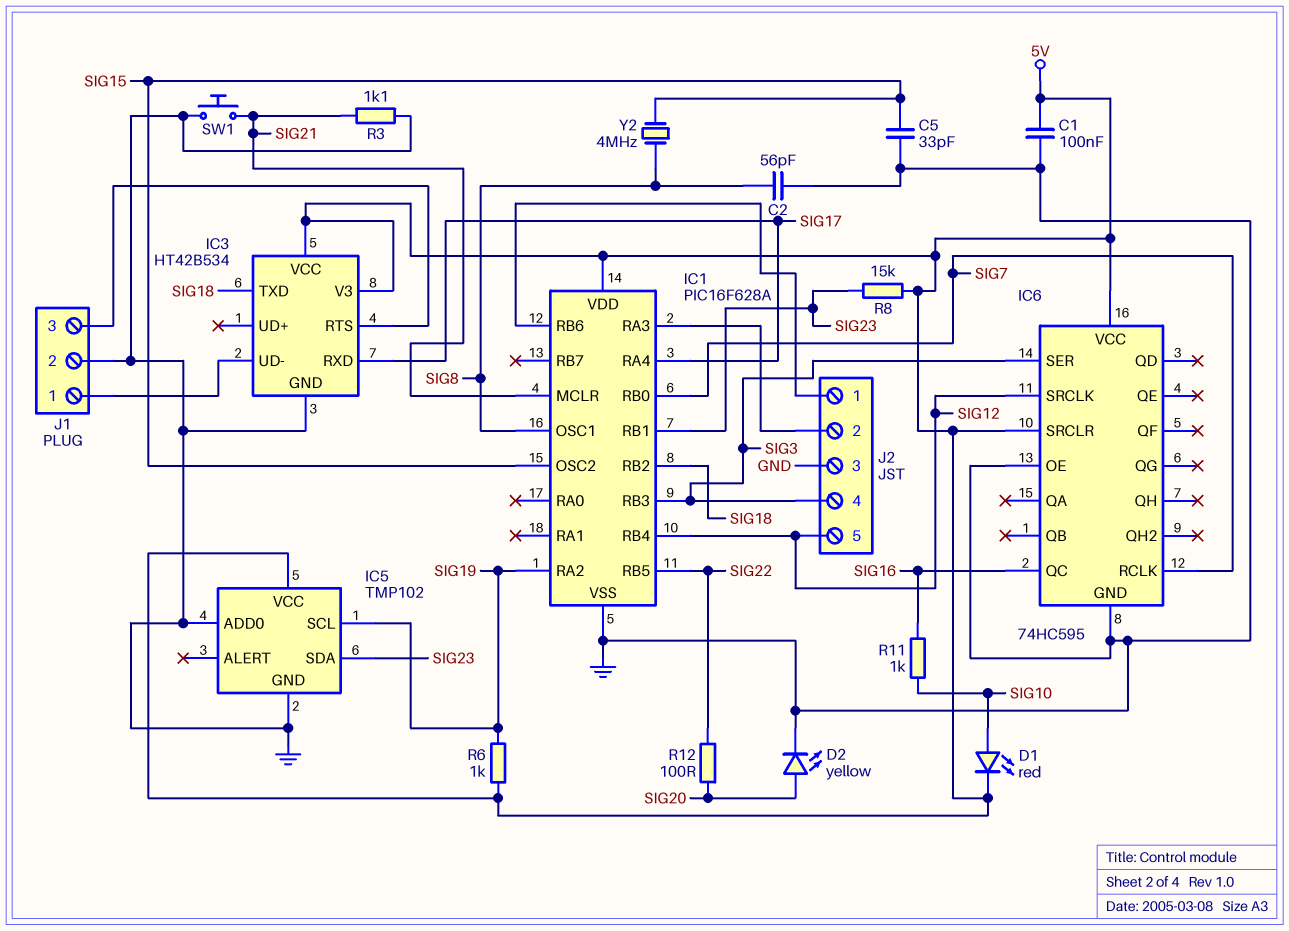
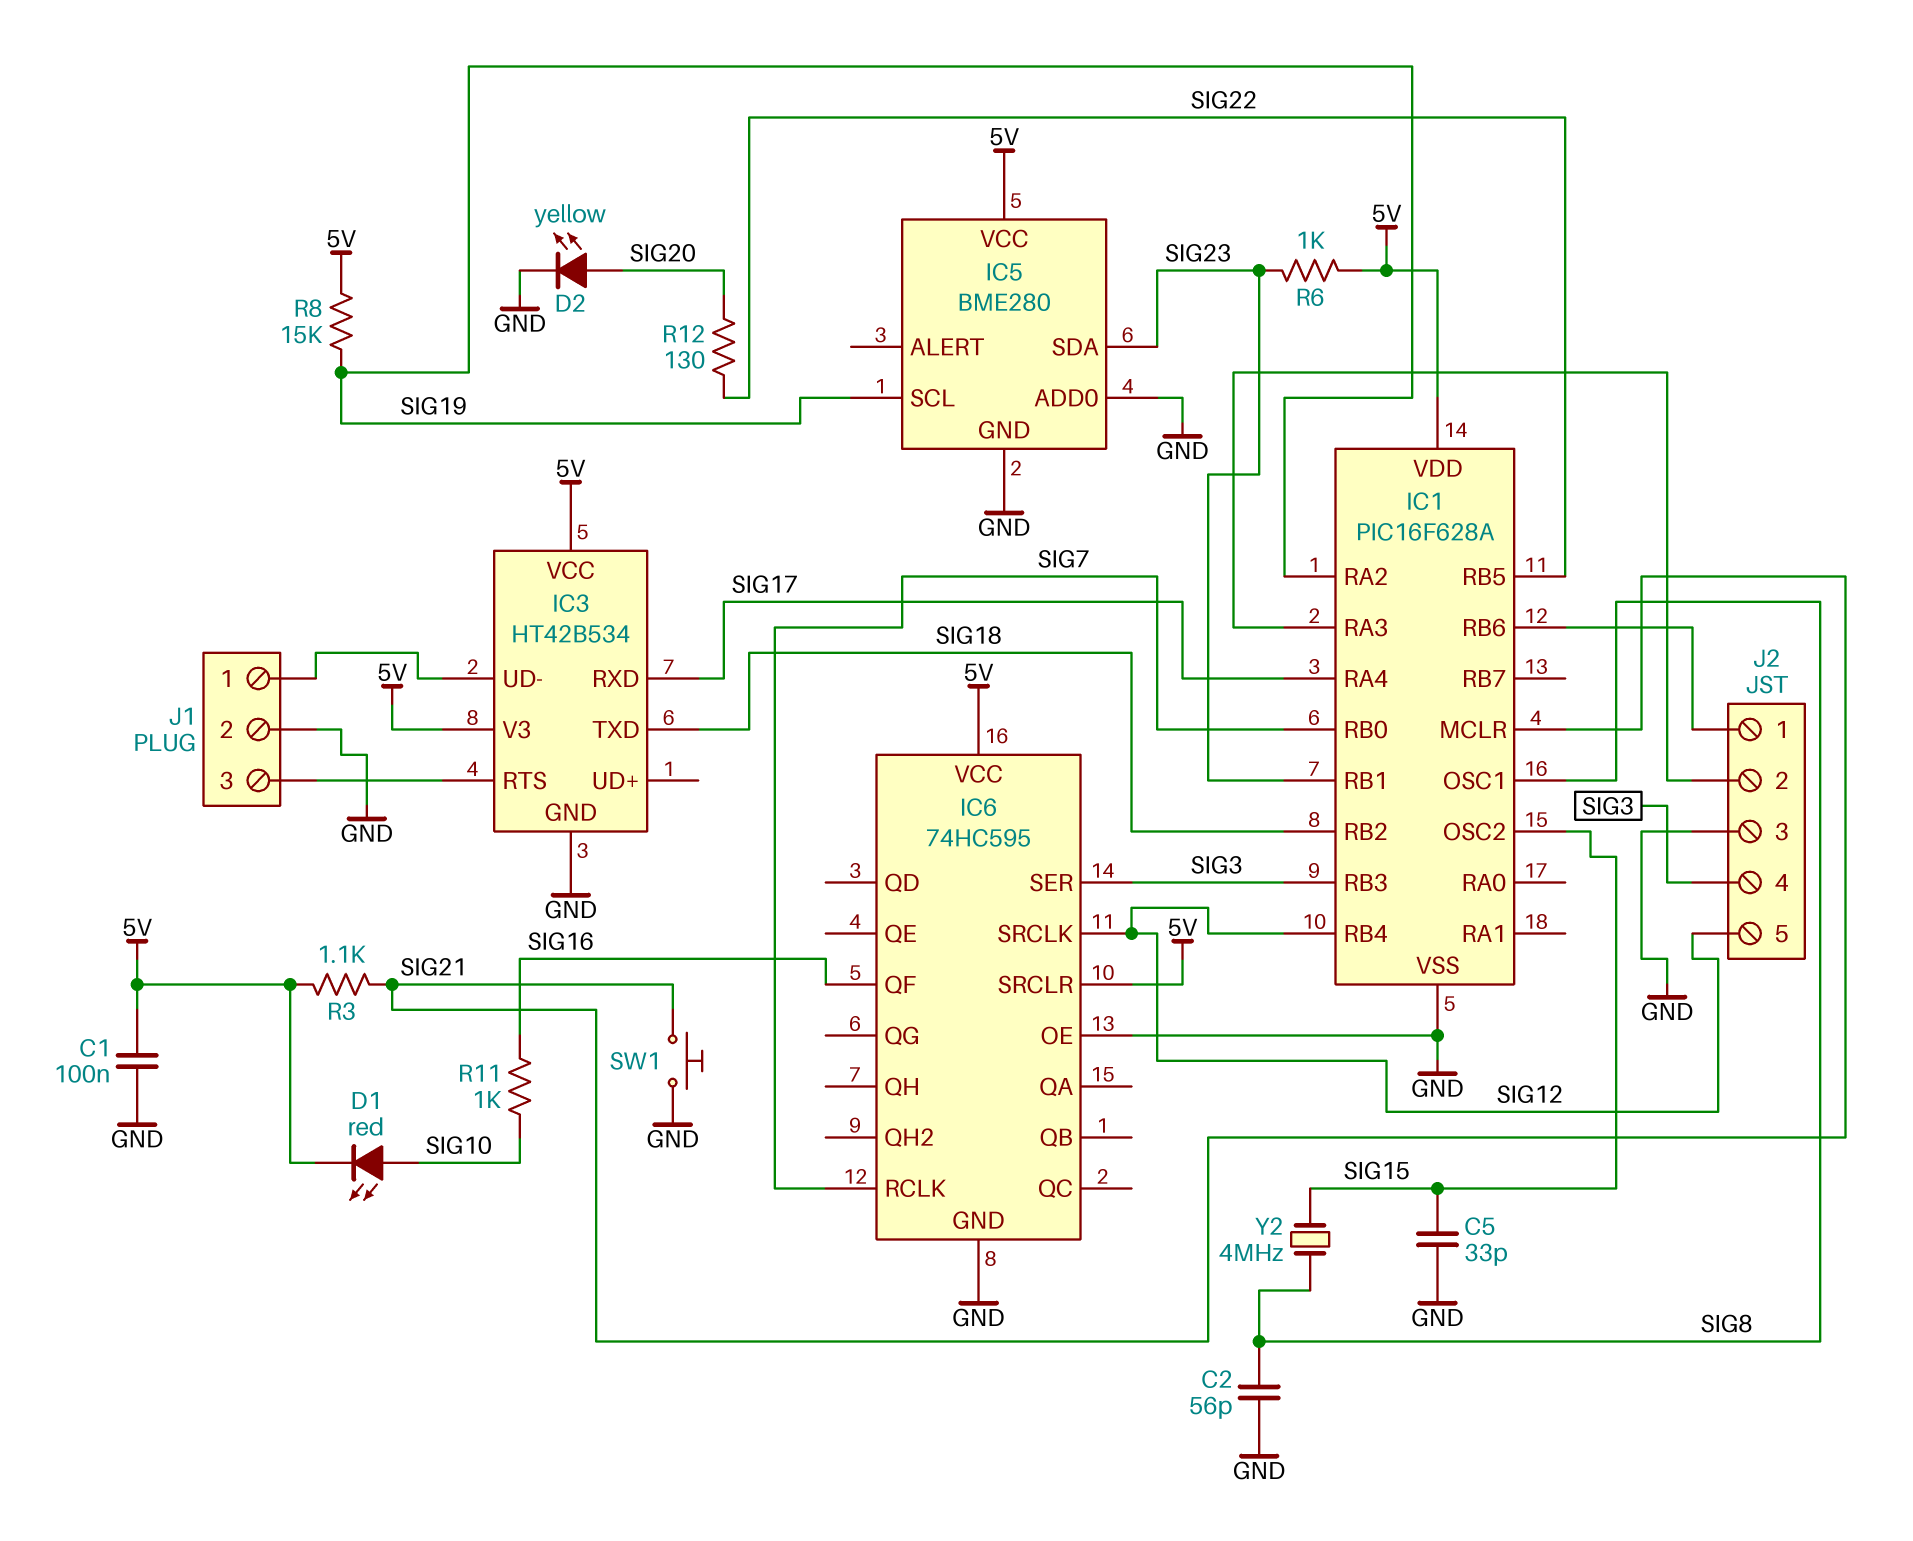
IC5: TMP102 -> BME280
IC6 pin QC: SIG16 -> none
IC6 pin QF: none -> SIG16
R3: 1.1k (GND, SIG21) -> 1.1k (5V, SIG21)
R6: 1k (5V, SIG19) -> 1k (5V, SIG23)
R8: 15k (5V, SIG23) -> 15k (5V, SIG19)
R12: 100 (SIG20, SIG22) -> 130 (SIG20, SIG22)

